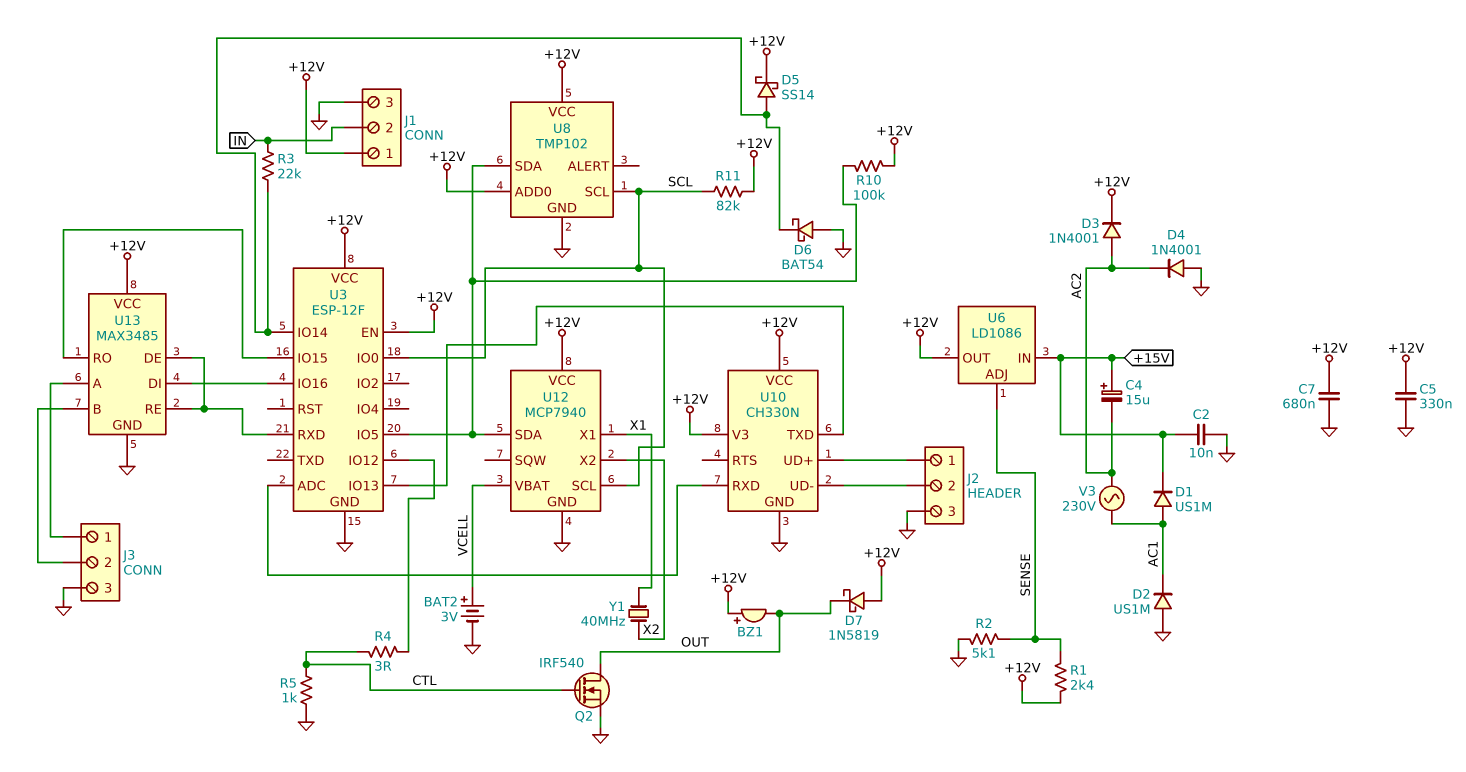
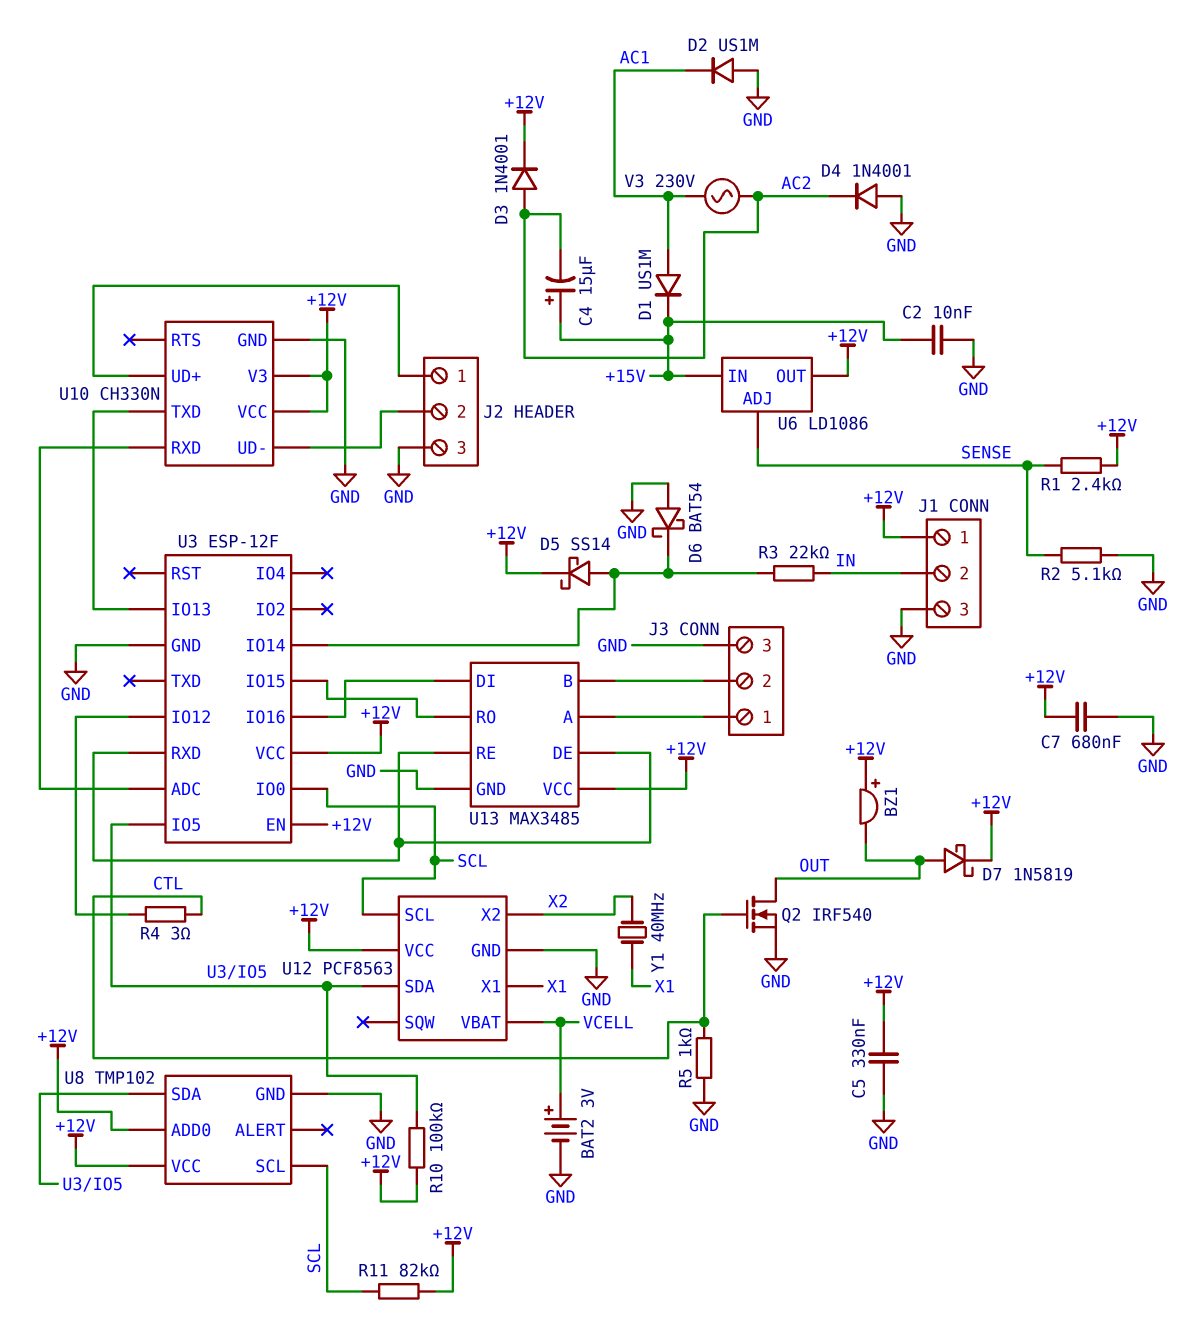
D7: schottky 1N5819 (A +12V, K OUT) -> schottky 1N5819 (A OUT, K +12V)
U12: MCP7940 -> PCF8563

